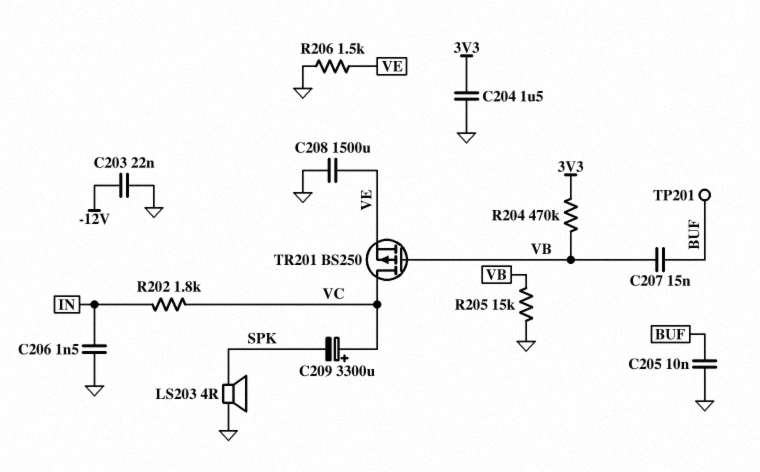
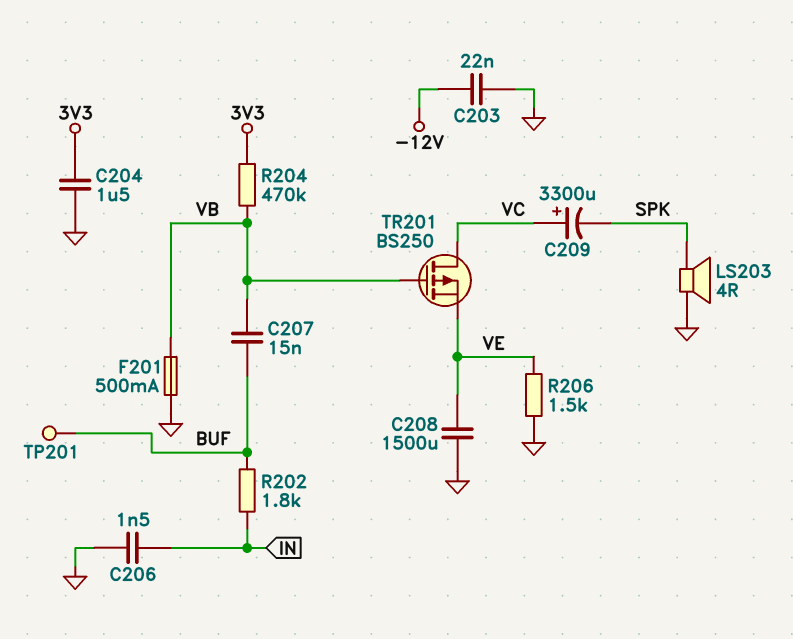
C205: 10nF (BUF, GND) -> none
F201: none -> 500mA (GND, VB)
R202: 1.8k (IN, VC) -> 1.8k (BUF, IN)
R205: 15k (GND, VB) -> none

